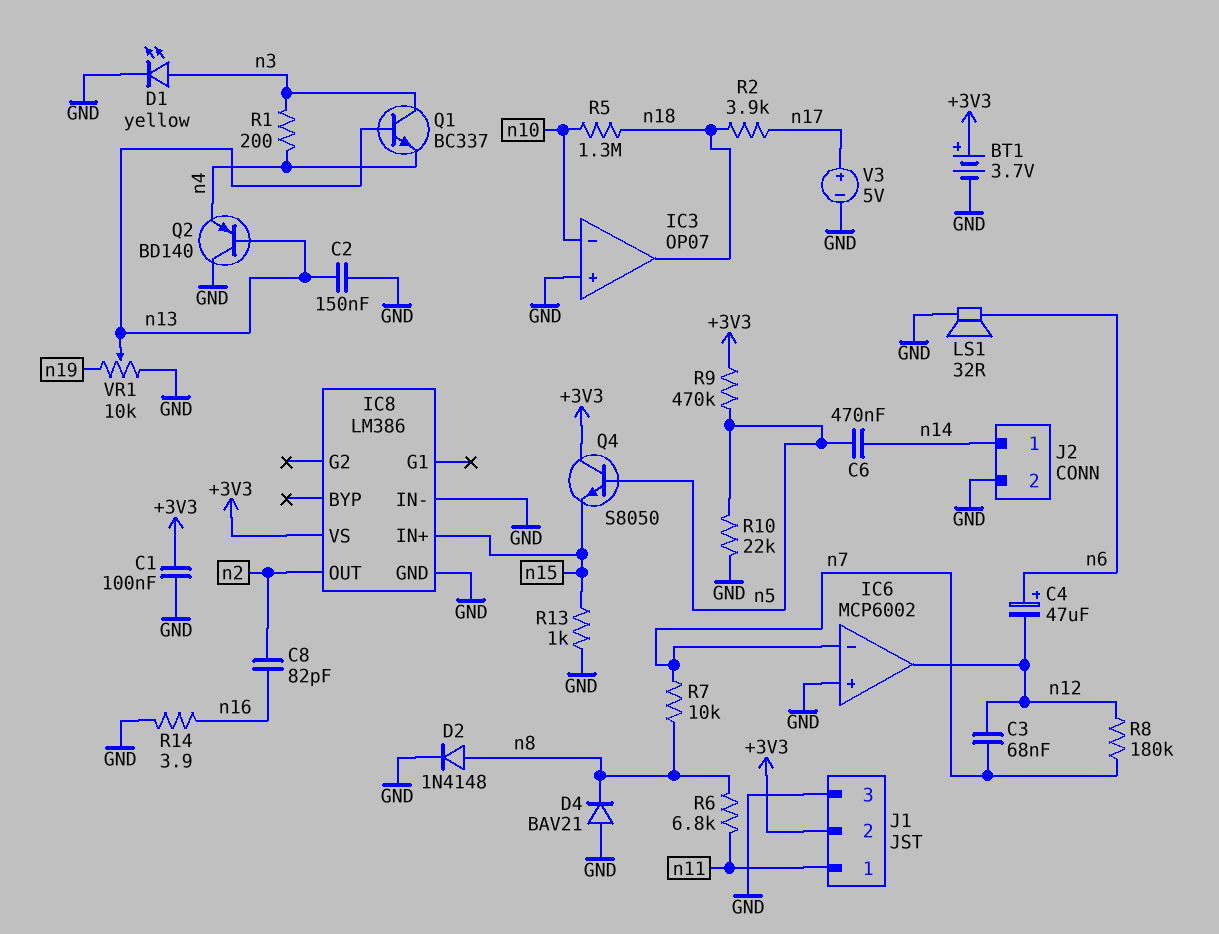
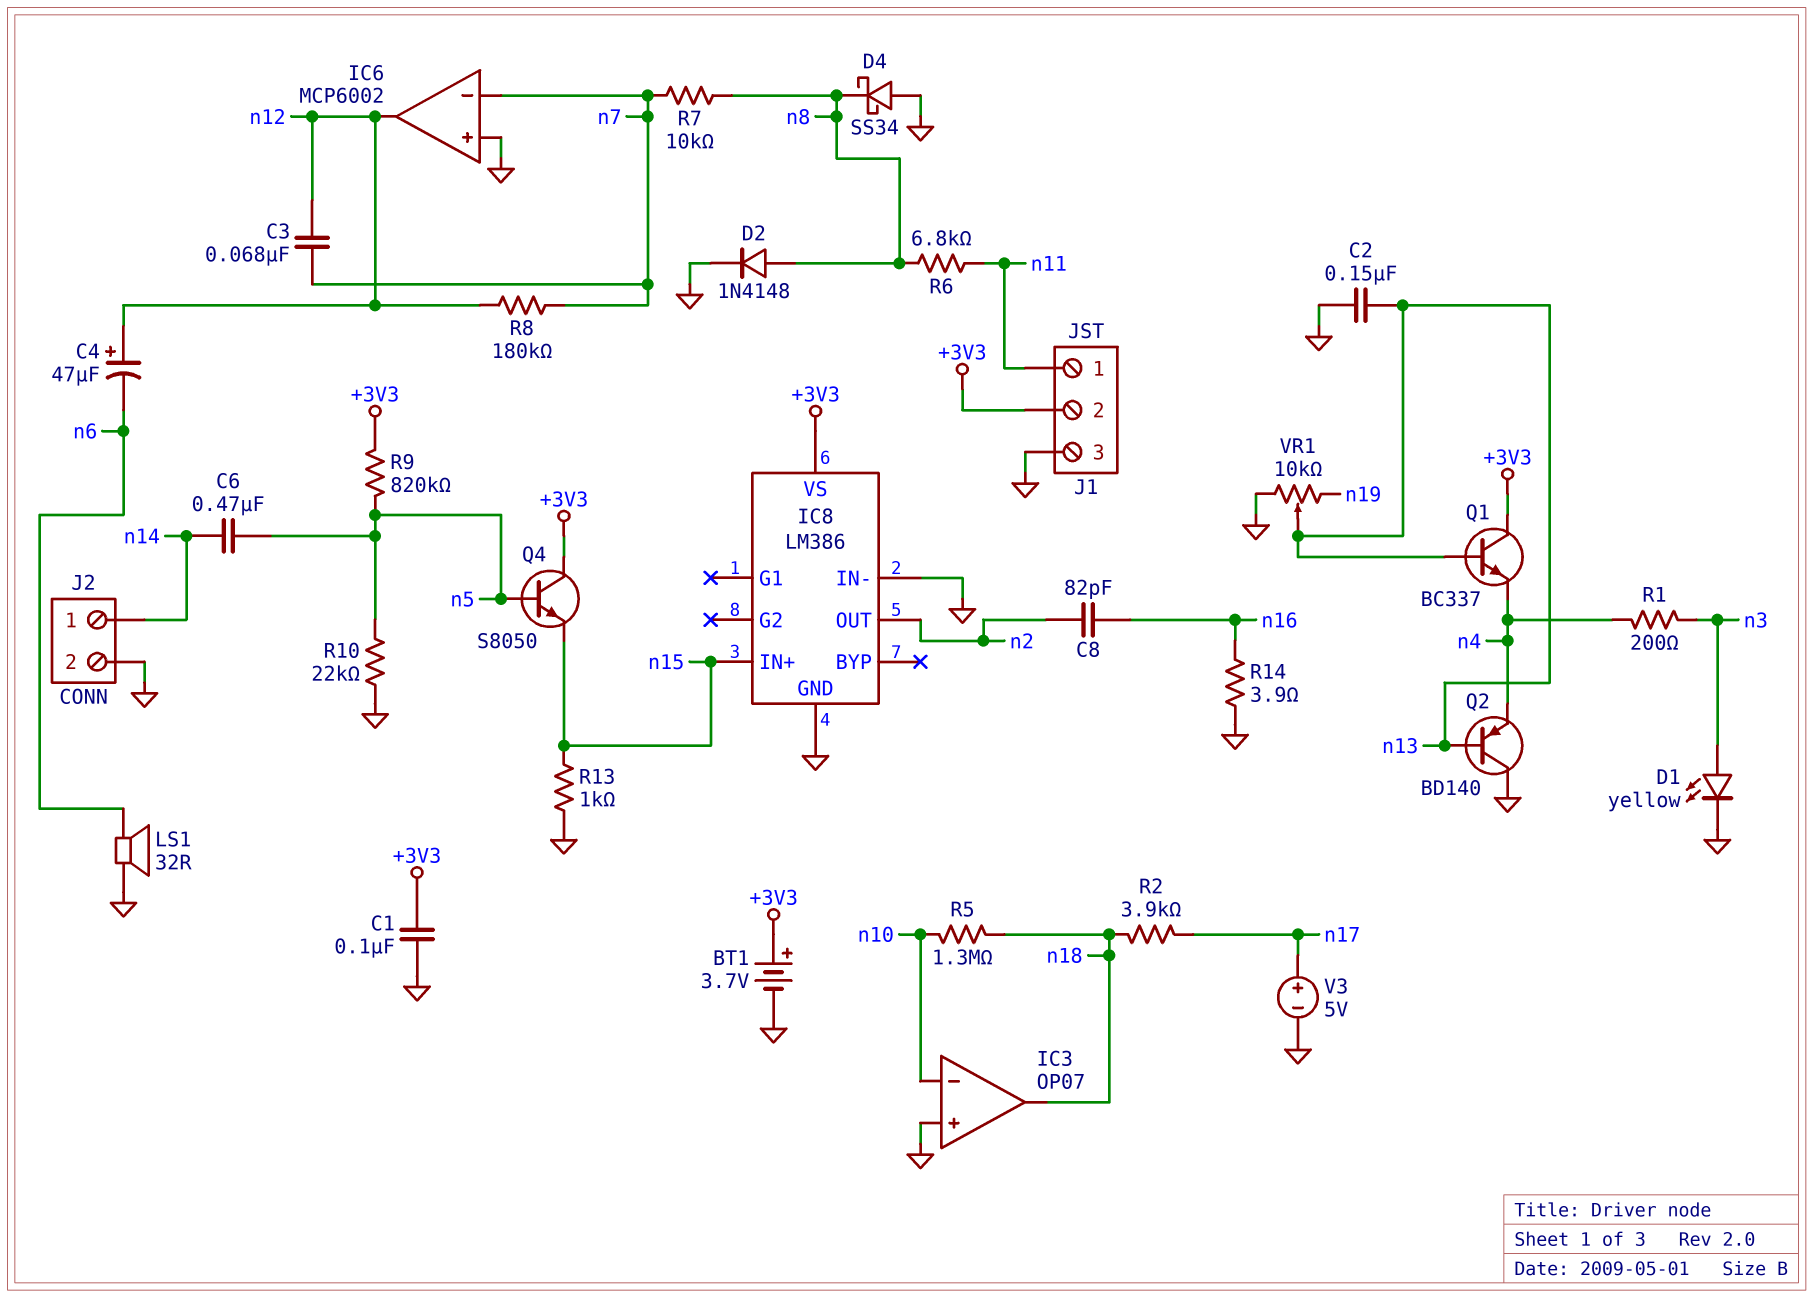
C4: 47uF (plus n6, minus n12) -> 47uF (plus n12, minus n6)
D4: diode BAV21 (A GND, K n8) -> schottky SS34 (A GND, K n8)
Q1: NPN BC337 (B n13, C n3, E n4) -> NPN BC337 (B n13, C +3V3, E n4)
R9: 470k (+3V3, n5) -> 820k (+3V3, n5)

